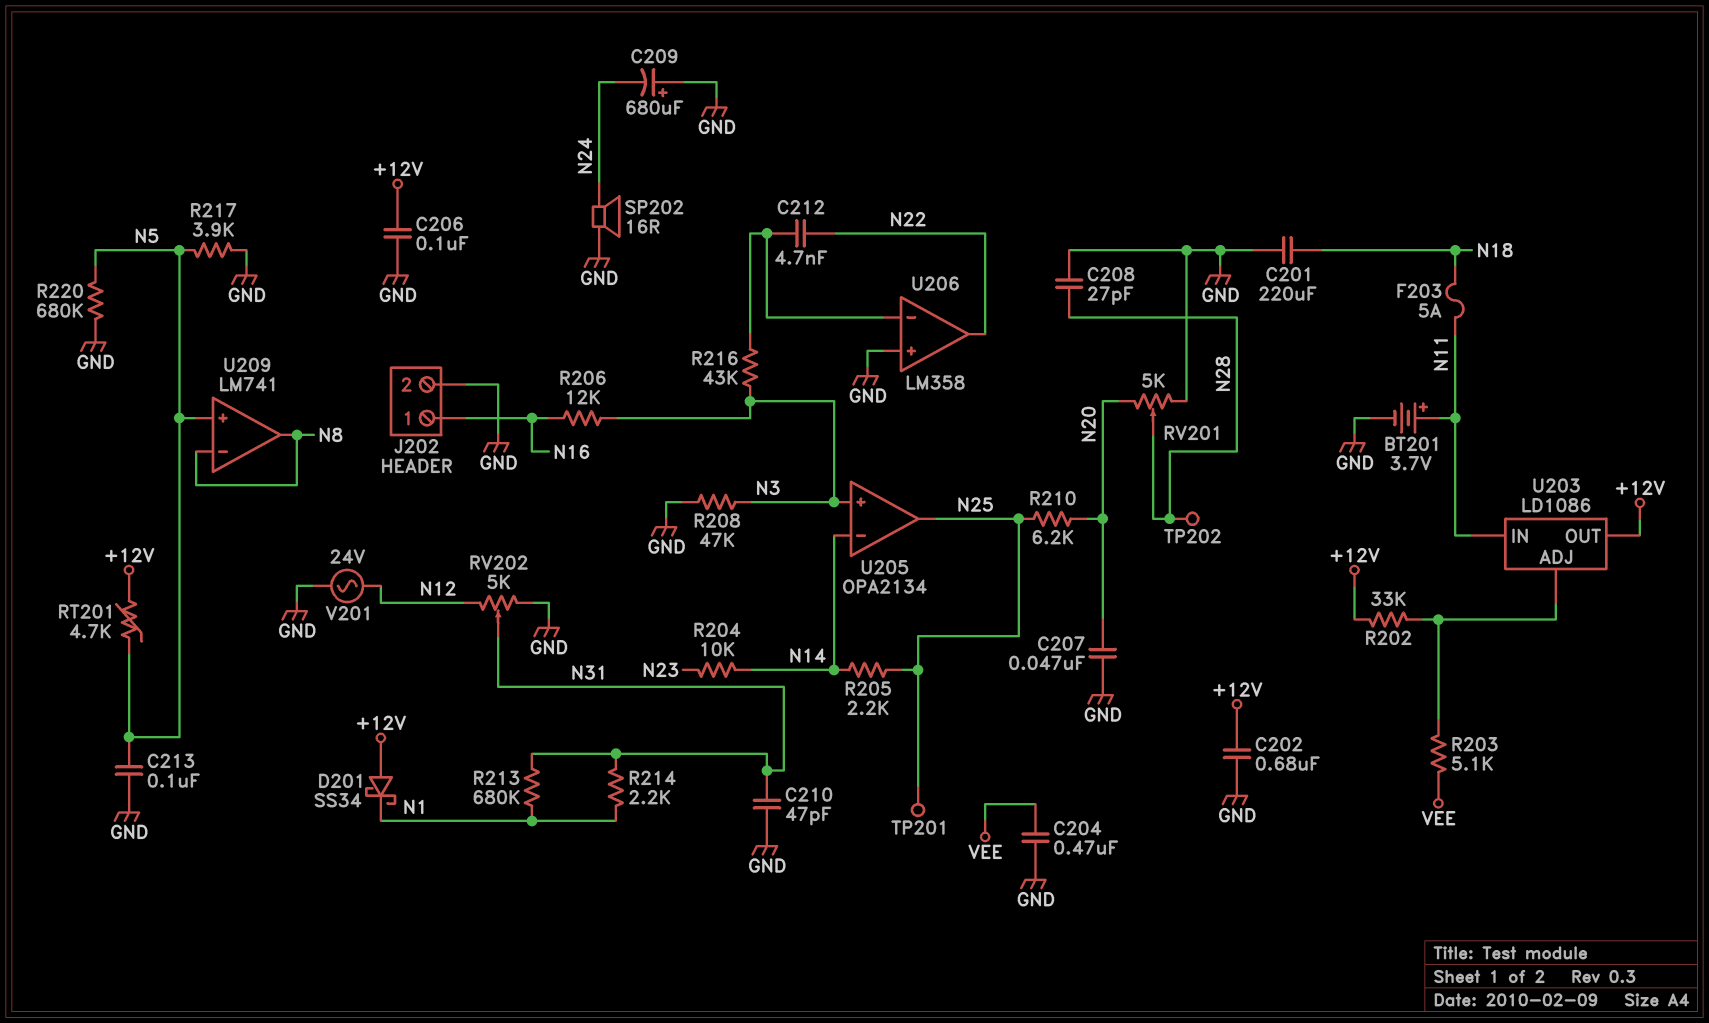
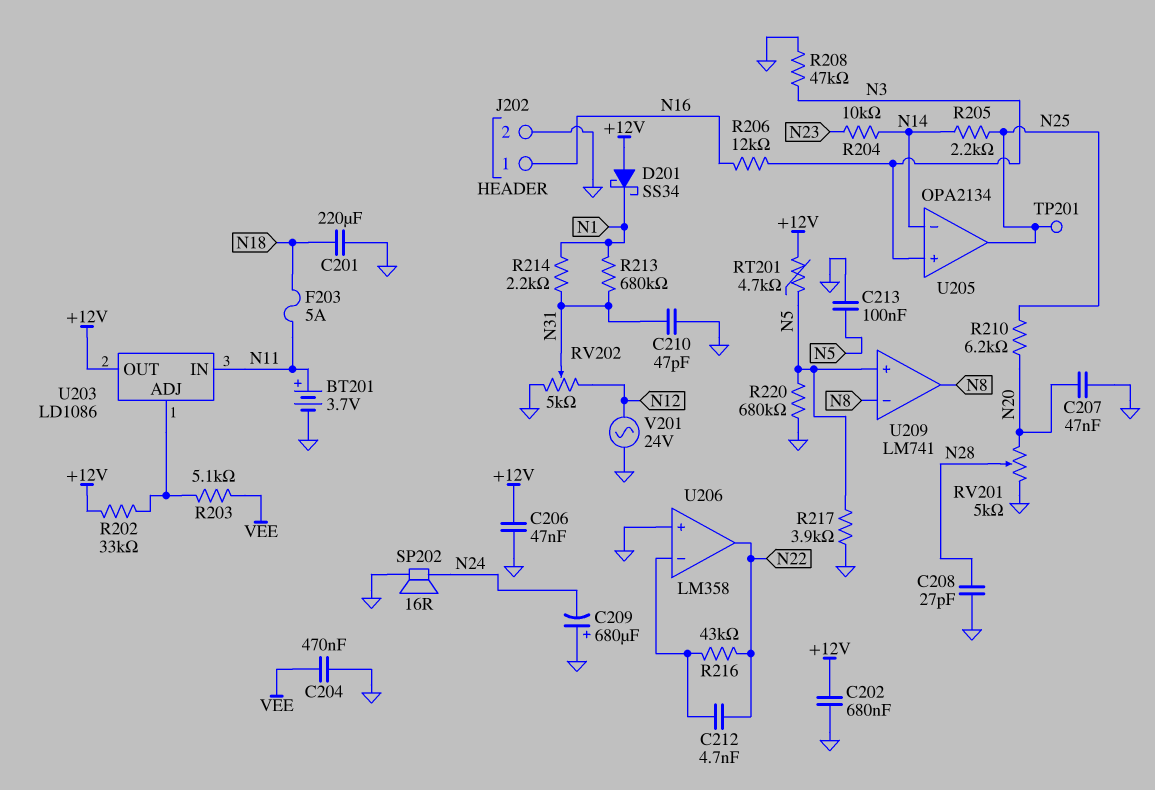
C206: 100nF (+12V, GND) -> 47nF (+12V, GND)
R216: 43k (N3, U206/in-) -> 43k (N22, U206/in-)
TP202: test point (N28) -> none

